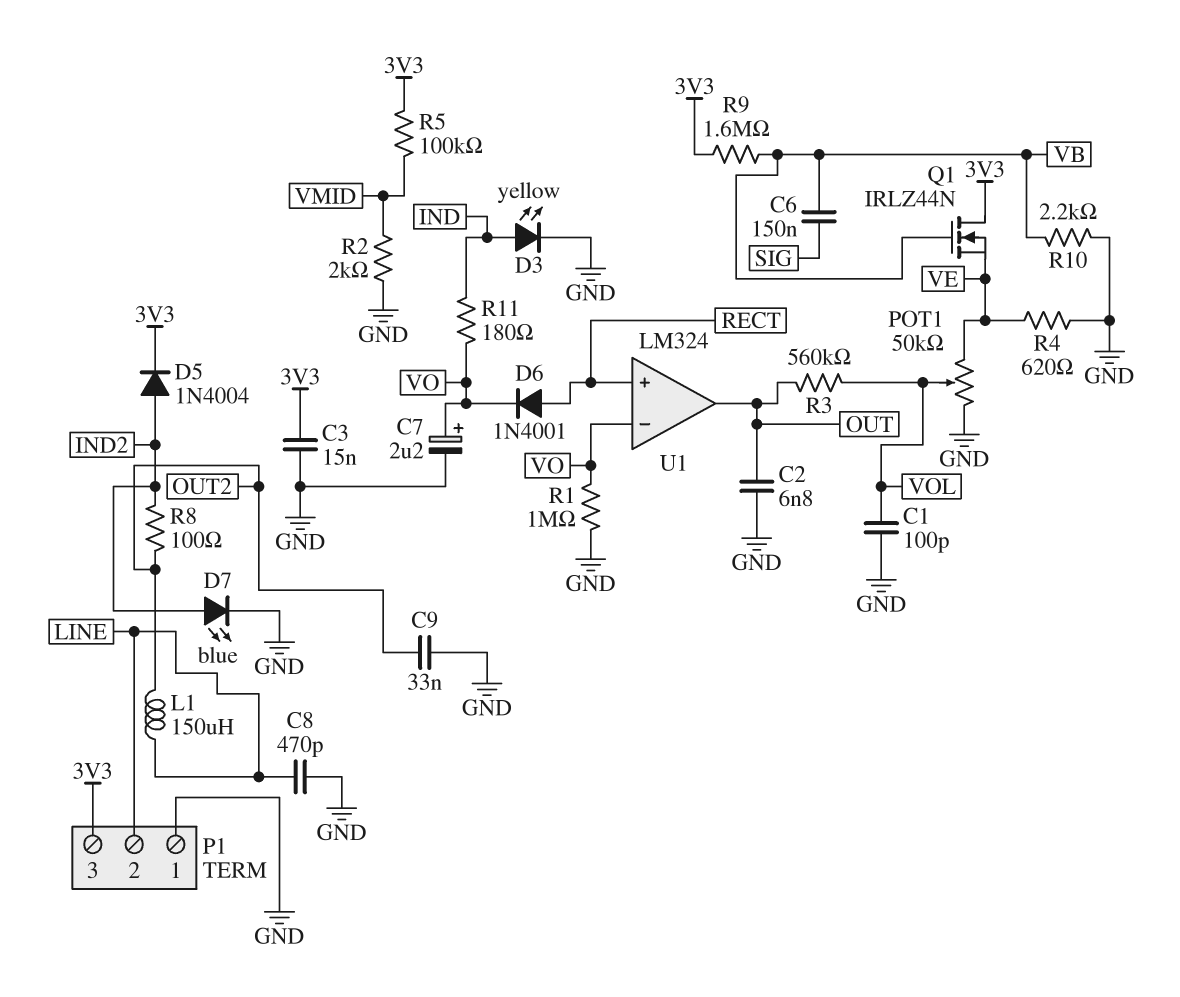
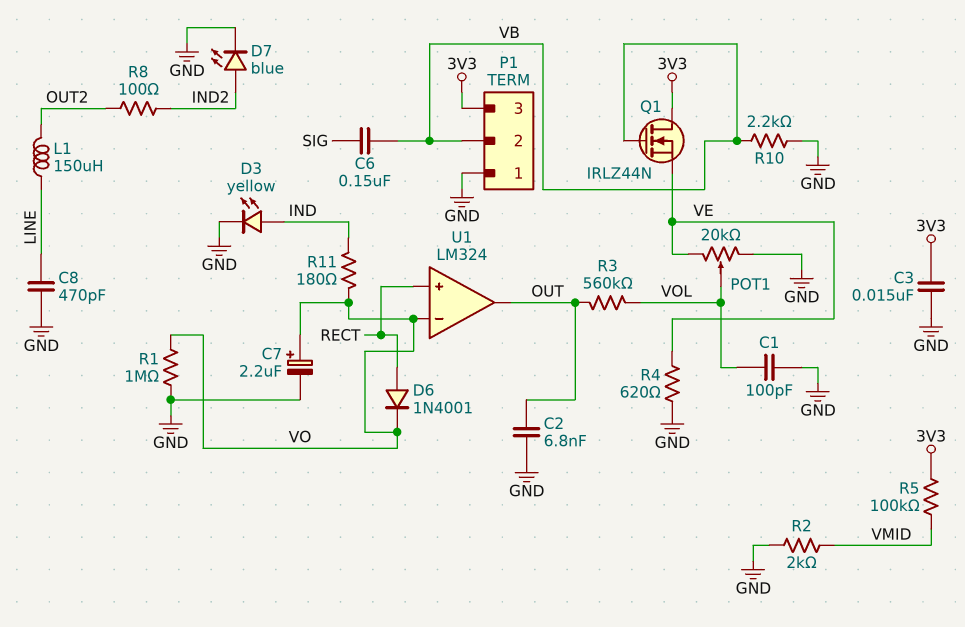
C9: 33nF (GND, OUT2) -> none
D5: diode 1N4004 (A IND2, K 3V3) -> none
P1 pin 2: LINE -> VB
POT1: 50k (GND, VE, wiper VOL) -> 20k (GND, VE, wiper VOL)
R9: 1.6M (3V3, VB) -> none

